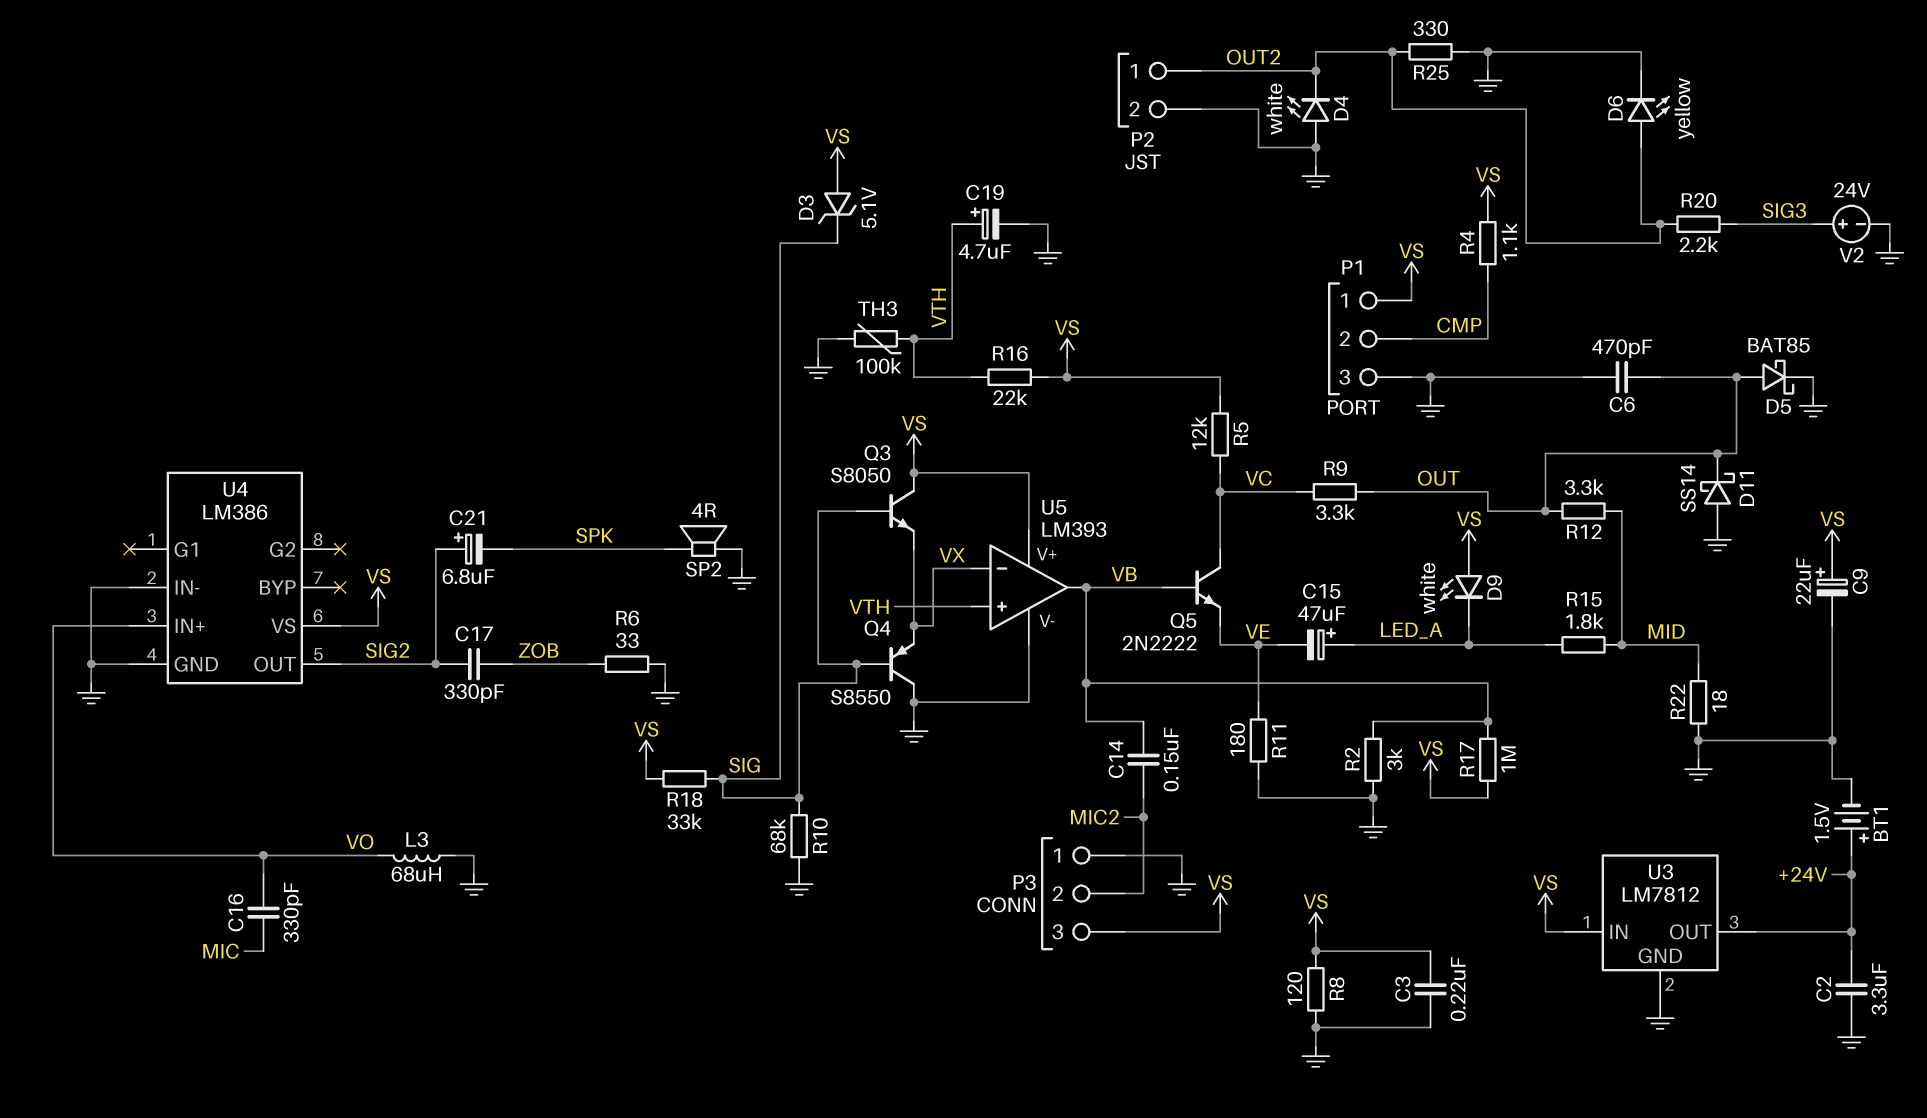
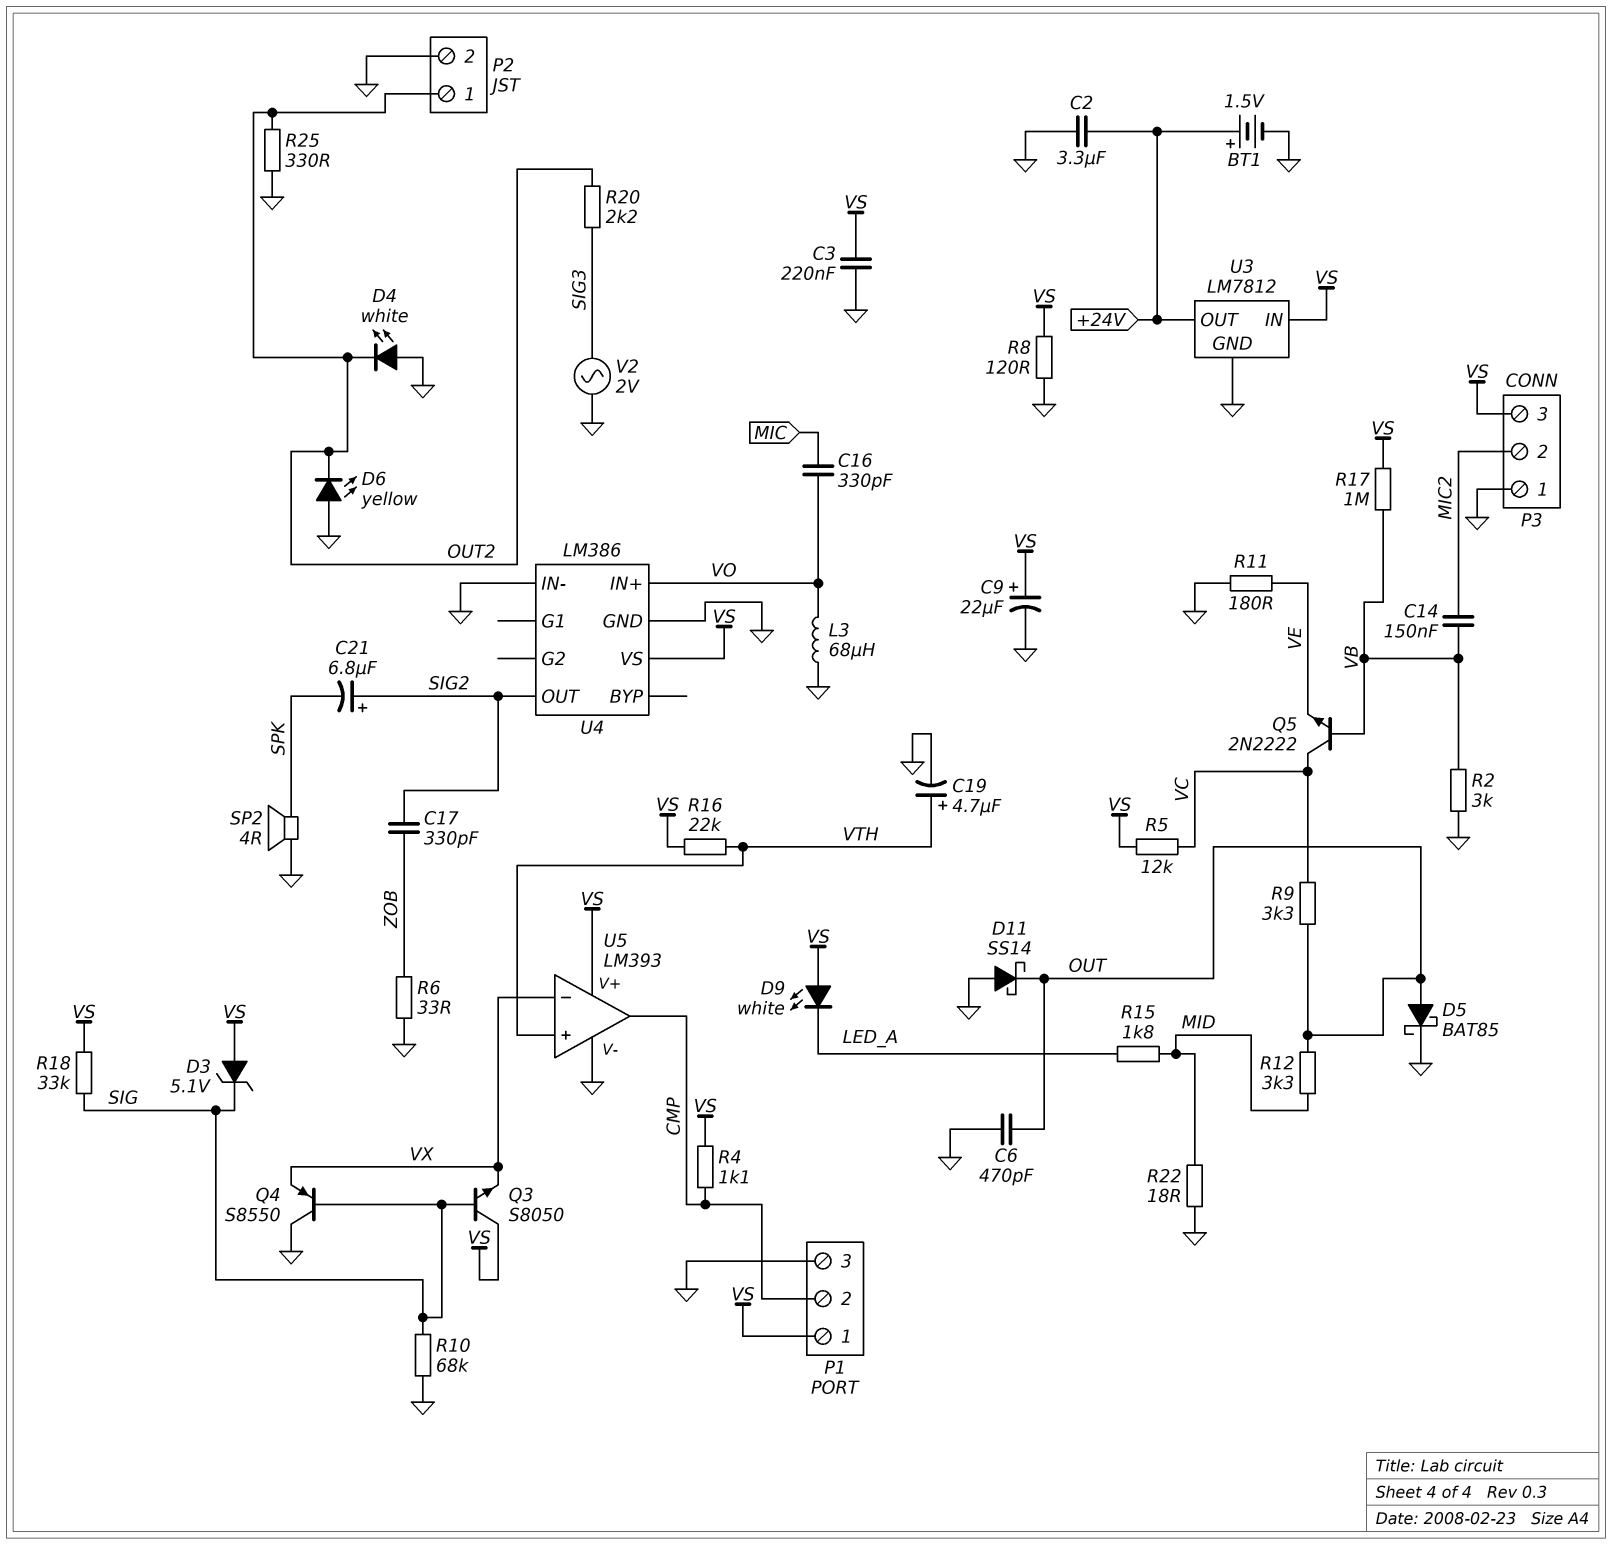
C15: 47uF (plus LED_A, minus VE) -> none
D6: LED yellow (A OUT2, K GND) -> LED yellow (A GND, K OUT2)
TH3: 100k (GND, VTH) -> none
U5 pin out: VB -> CMP
V2: 24V (plus SIG3, minus GND) -> AC 2V (GND, SIG3)

